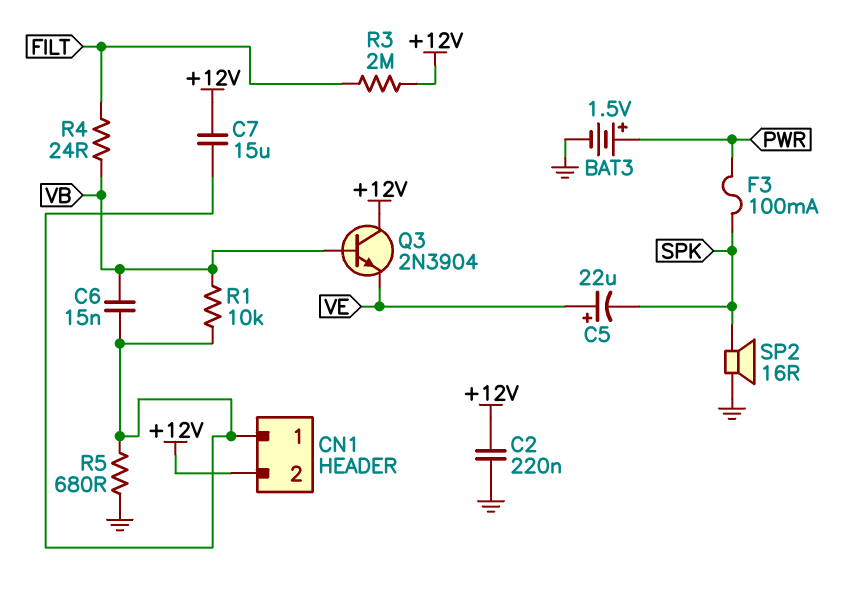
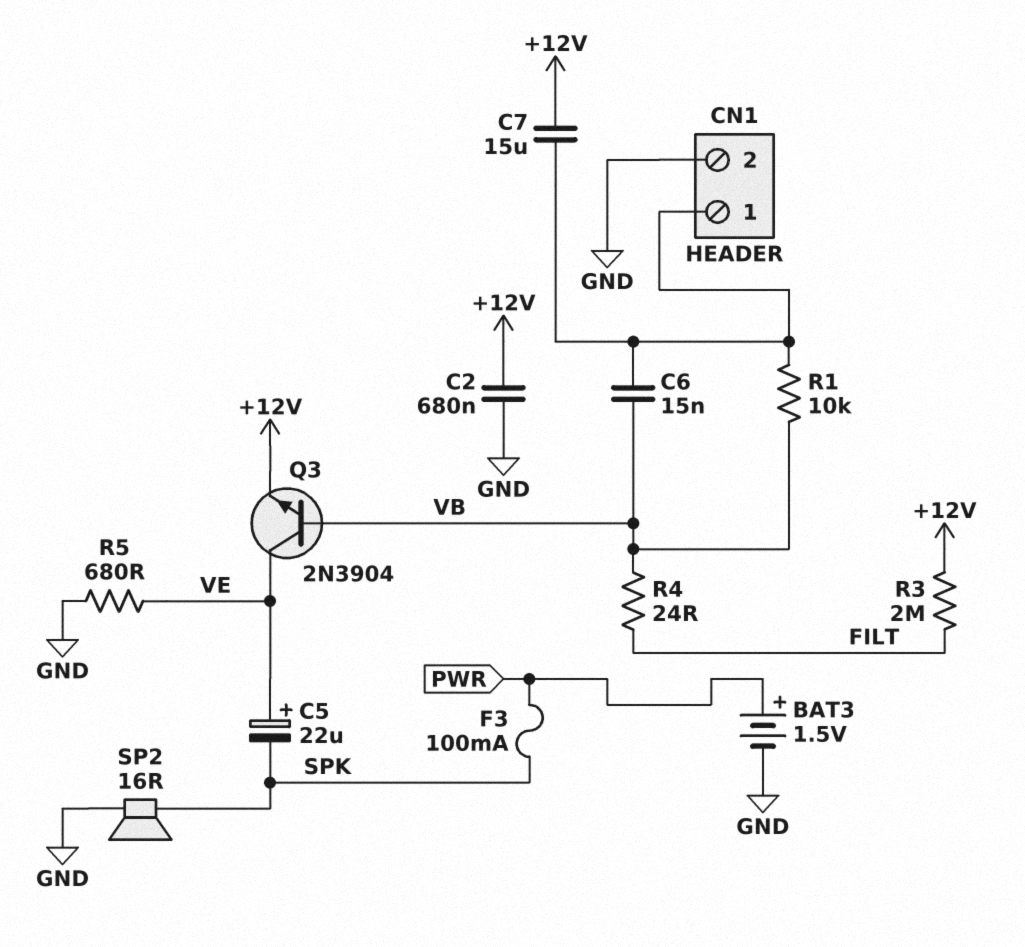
C2: 220nF (+12V, GND) -> 680nF (+12V, GND)
CN1 pin 2: +12V -> GND
Q3: NPN 2N3904 (B VB, C +12V, E VE) -> NPN 2N3904 (B VB, C VE, E +12V)
R5: 680 (CN1/1, GND) -> 680 (GND, VE)

